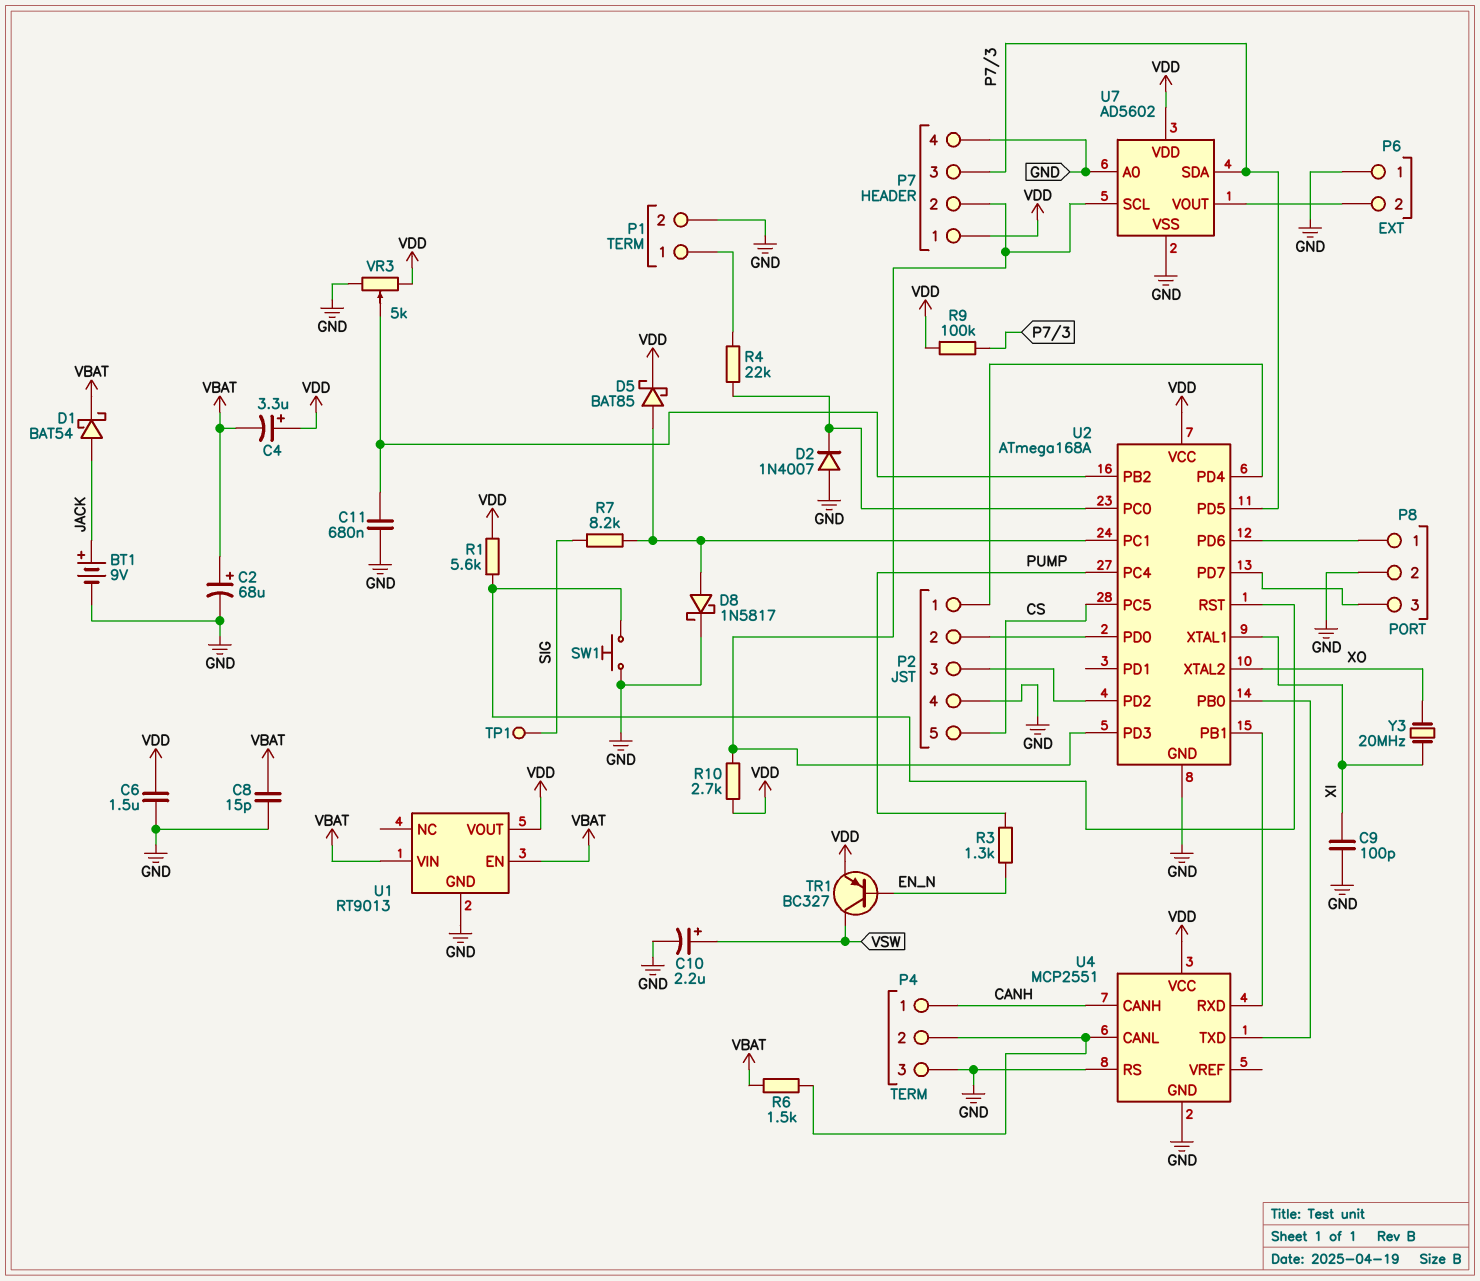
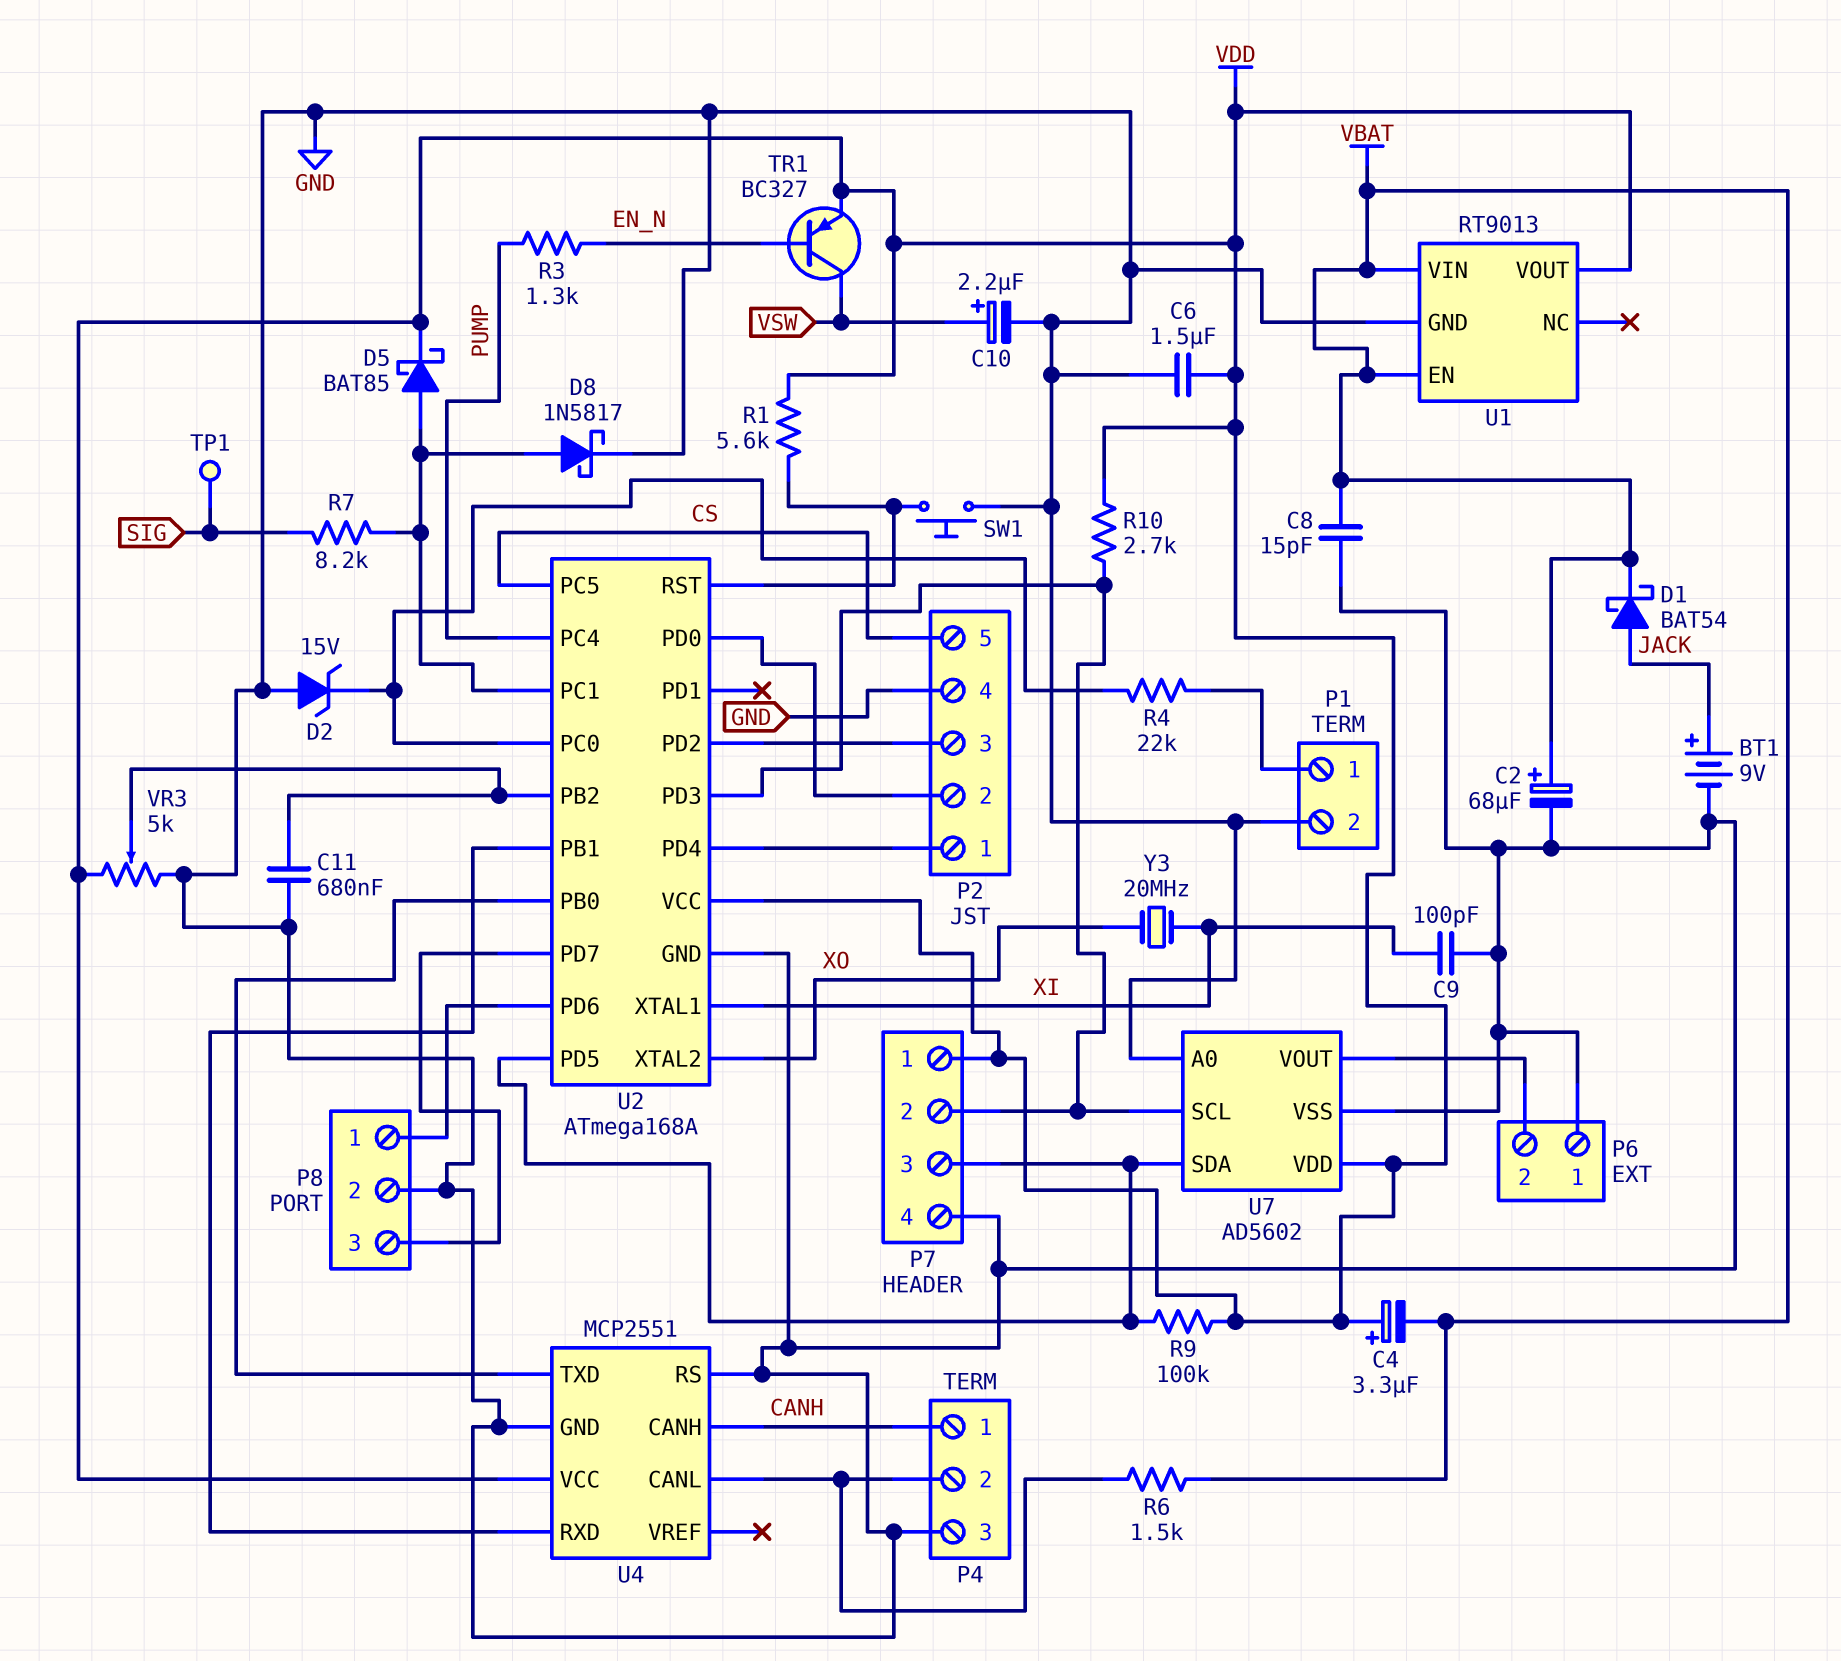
D2: diode 1N4007 (A GND, K U2/PC0) -> zener 15V (A GND, K U2/PC0)

